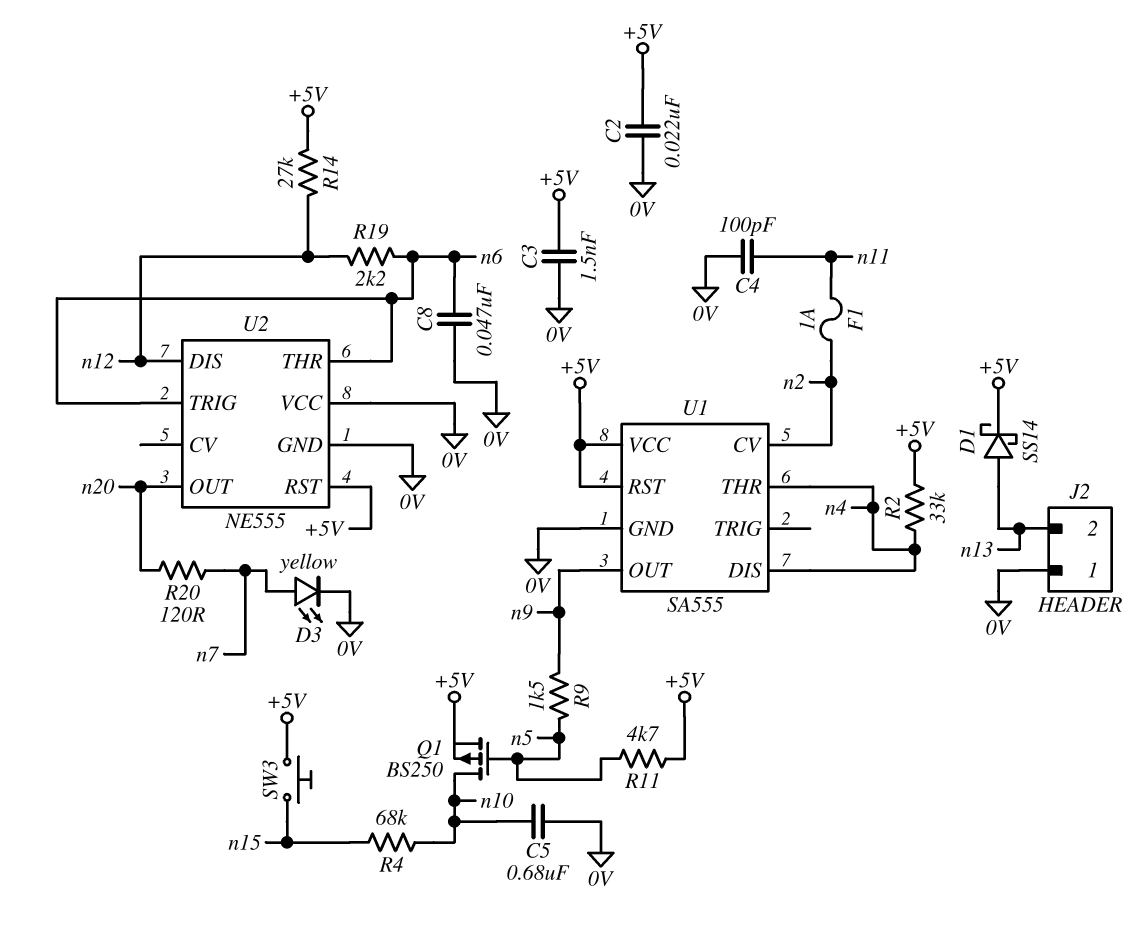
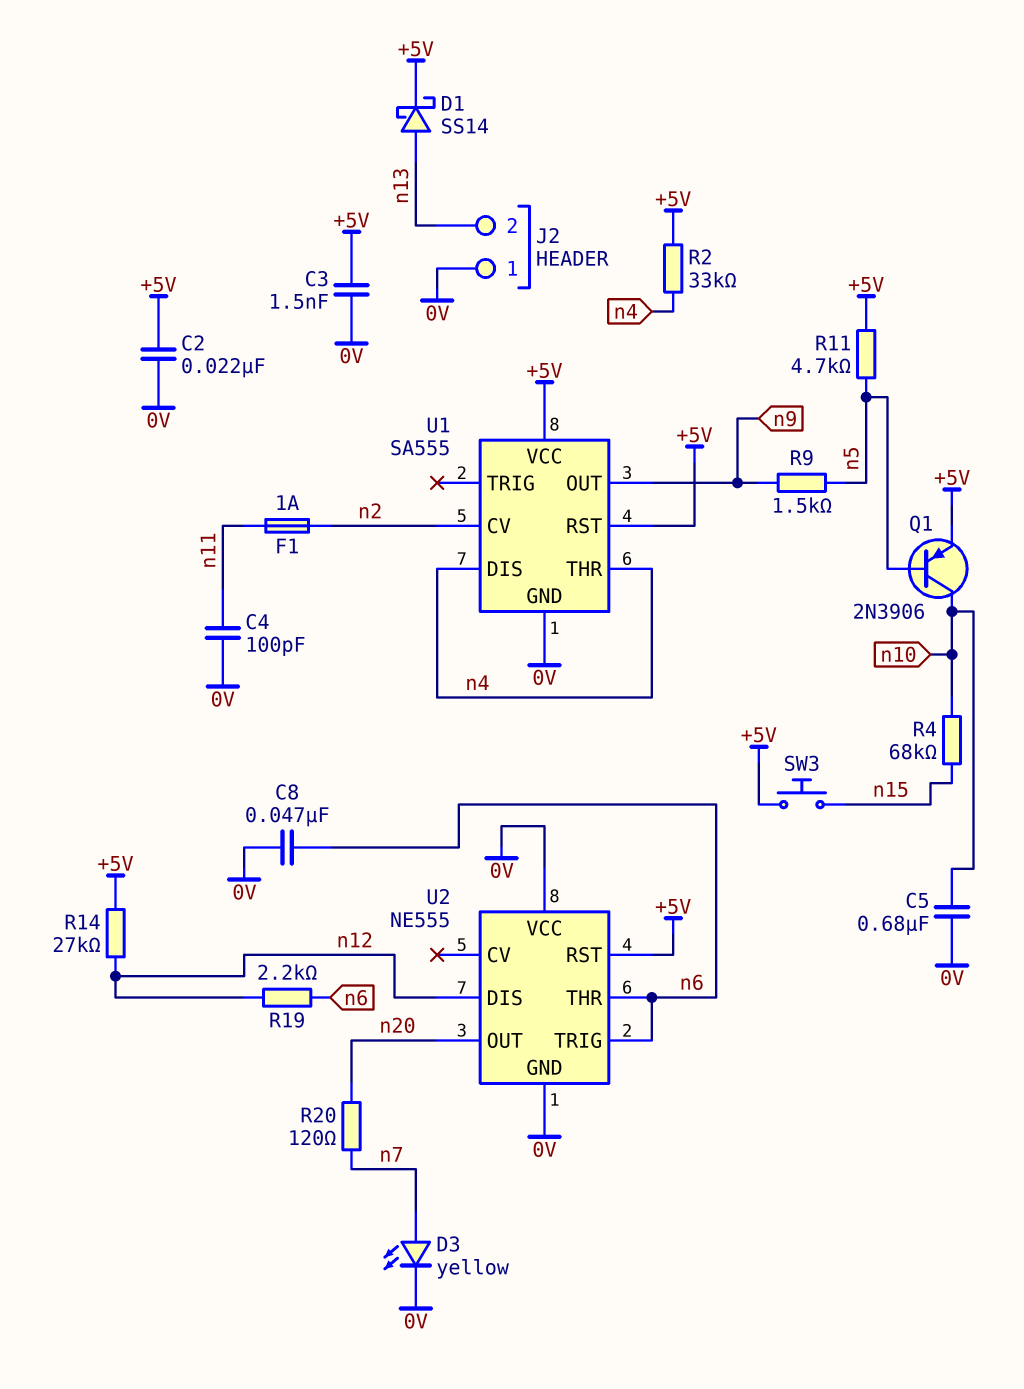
Q1: PMOS BS250 (G n5, D n10, S +5V) -> PNP 2N3906 (B n5, C n10, E +5V)

